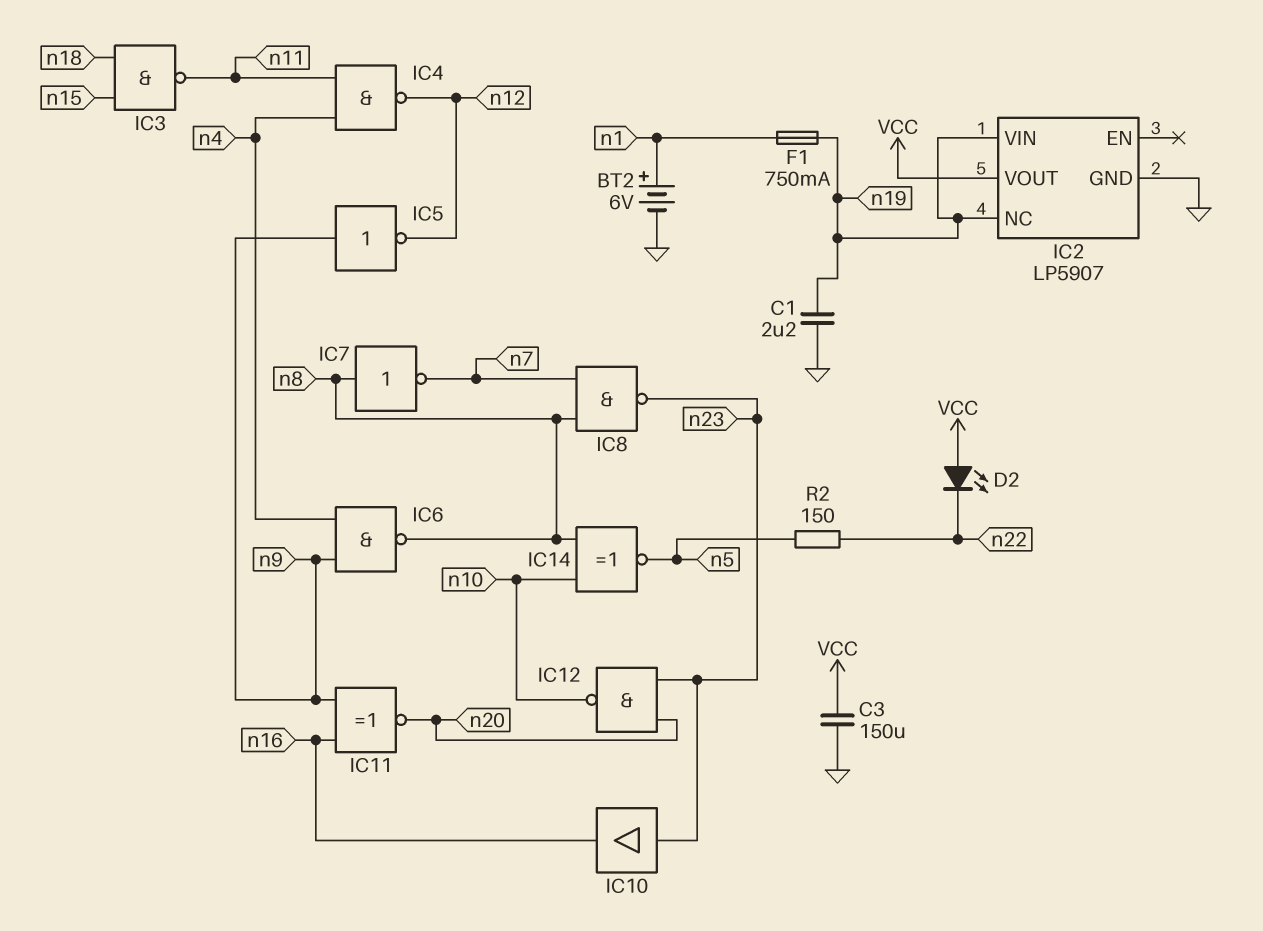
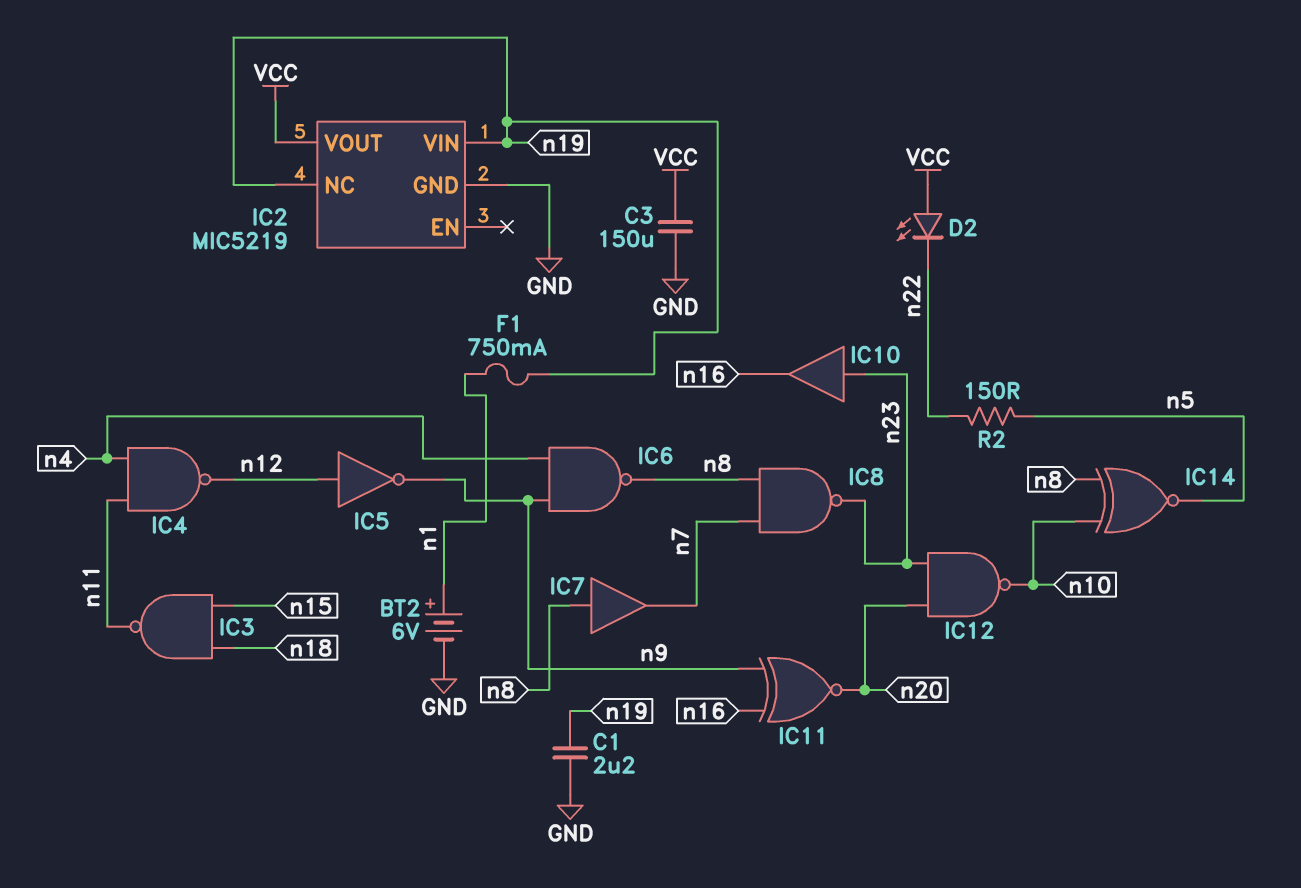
IC2: LP5907 -> MIC5219
IC5: NOT (in n9, out n12) -> NOT (in n12, out n9)
IC7: NOT (in n8, out n7) -> buffer (in n8, out n7)

